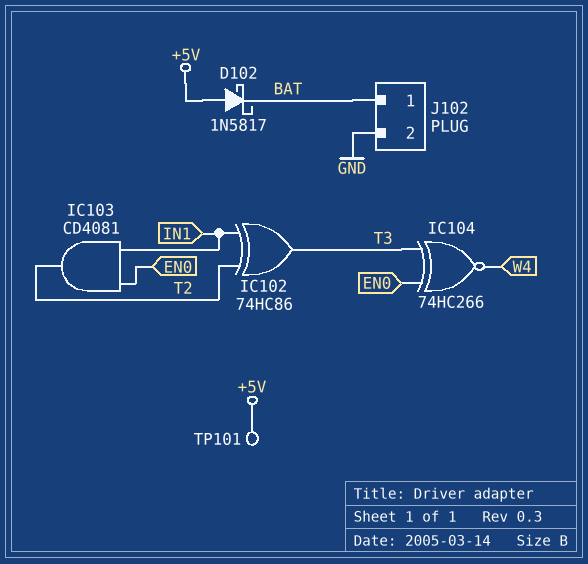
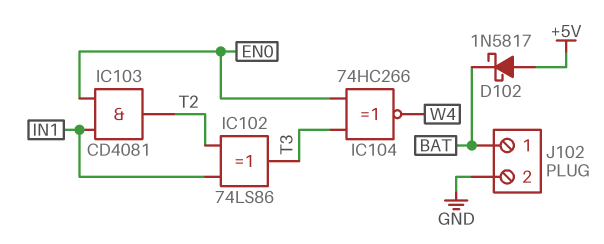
IC102: XOR 74HC86 (in IN1, in T2, out T3) -> XOR 74LS86 (in IN1, in T2, out T3)
TP101: test point (+5V) -> none

